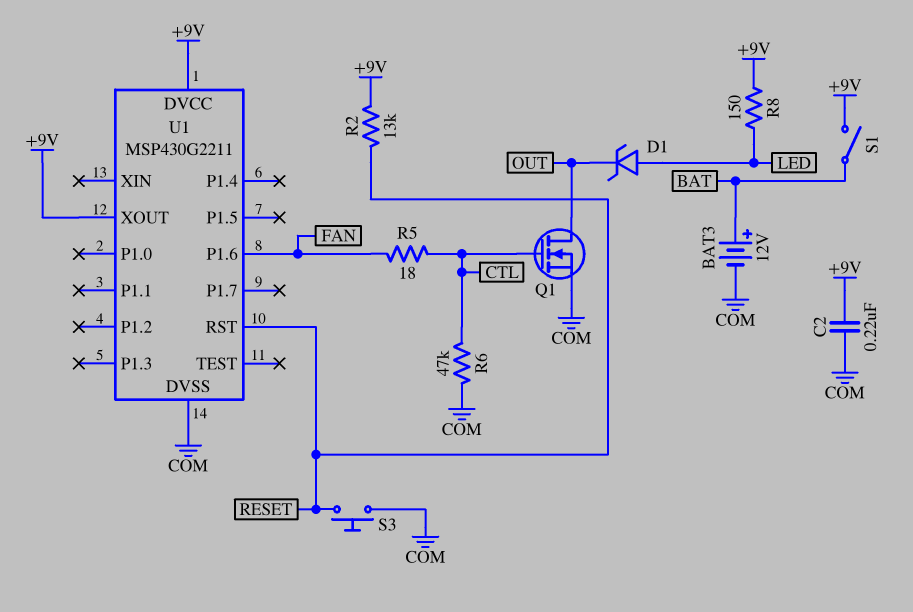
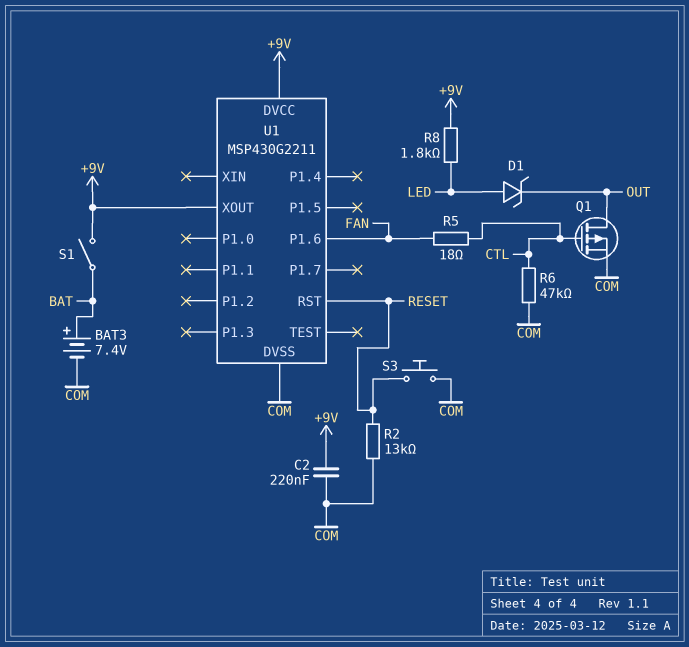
BAT3: 12V (plus BAT, minus COM) -> 7.4V (plus BAT, minus COM)
Q1: NMOS (G CTL, D OUT, S COM) -> PMOS (G CTL, D OUT, S COM)
R2: 13k (+9V, RESET) -> 13k (COM, RESET)
R8: 150 (+9V, LED) -> 1.8k (+9V, LED)

